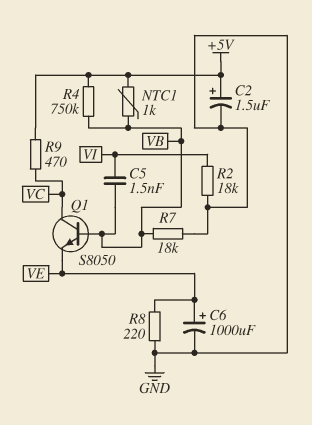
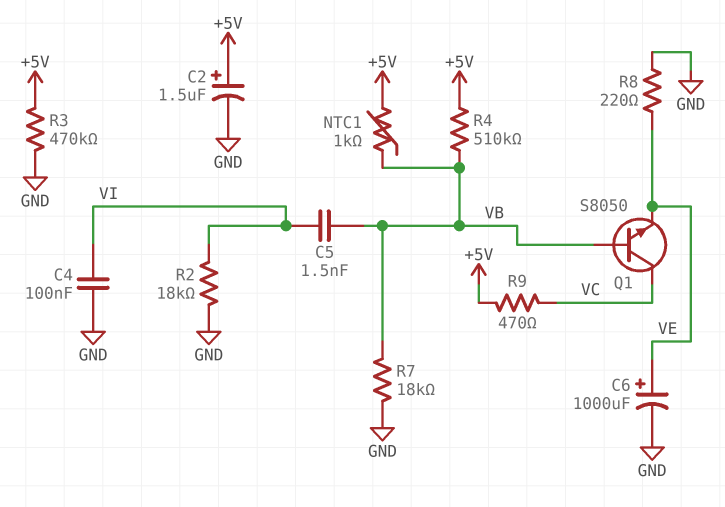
C4: none -> 100nF (GND, VI)
R3: none -> 470k (+5V, GND)
R4: 750k (+5V, VB) -> 510k (+5V, VB)

